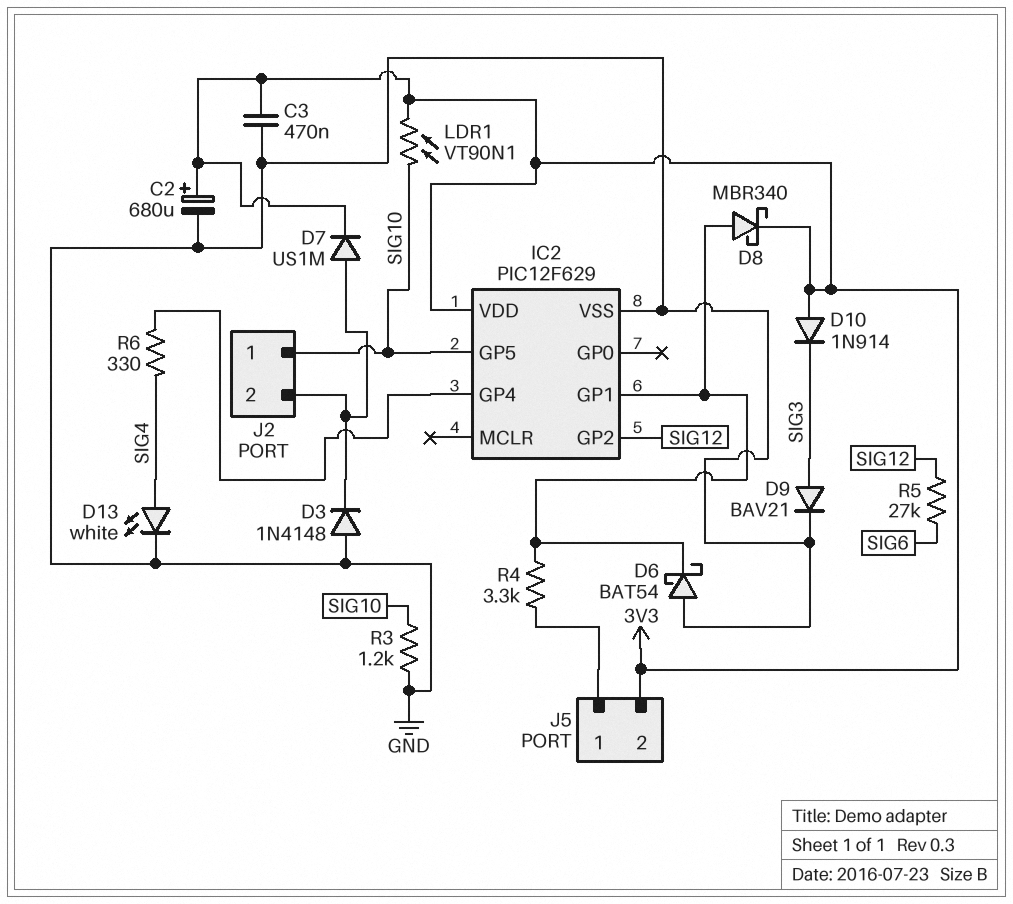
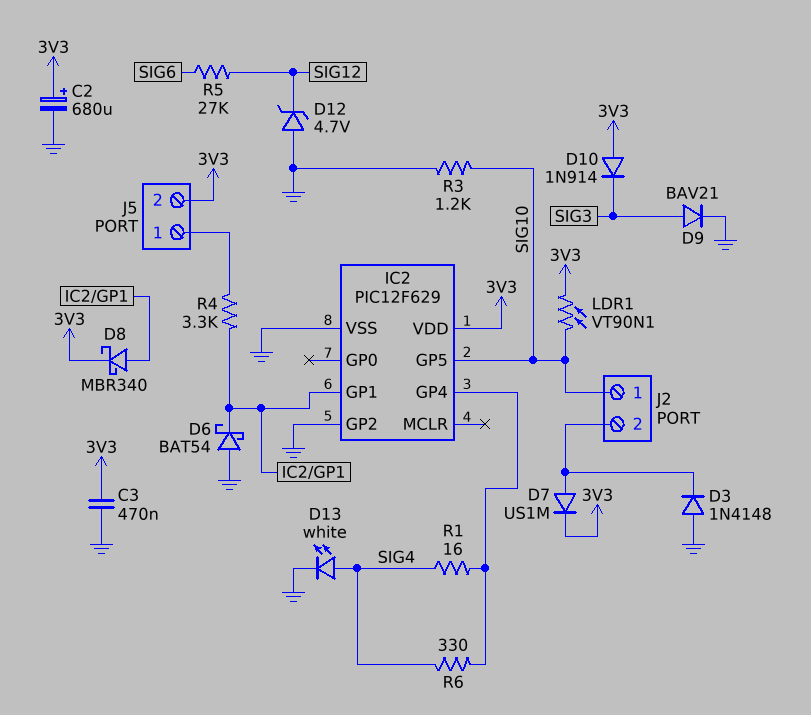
D12: none -> zener 4.7V (A GND, K SIG12)
IC2 pin GP2: SIG12 -> GND
R1: none -> 16 (IC2/GP4, SIG4)

